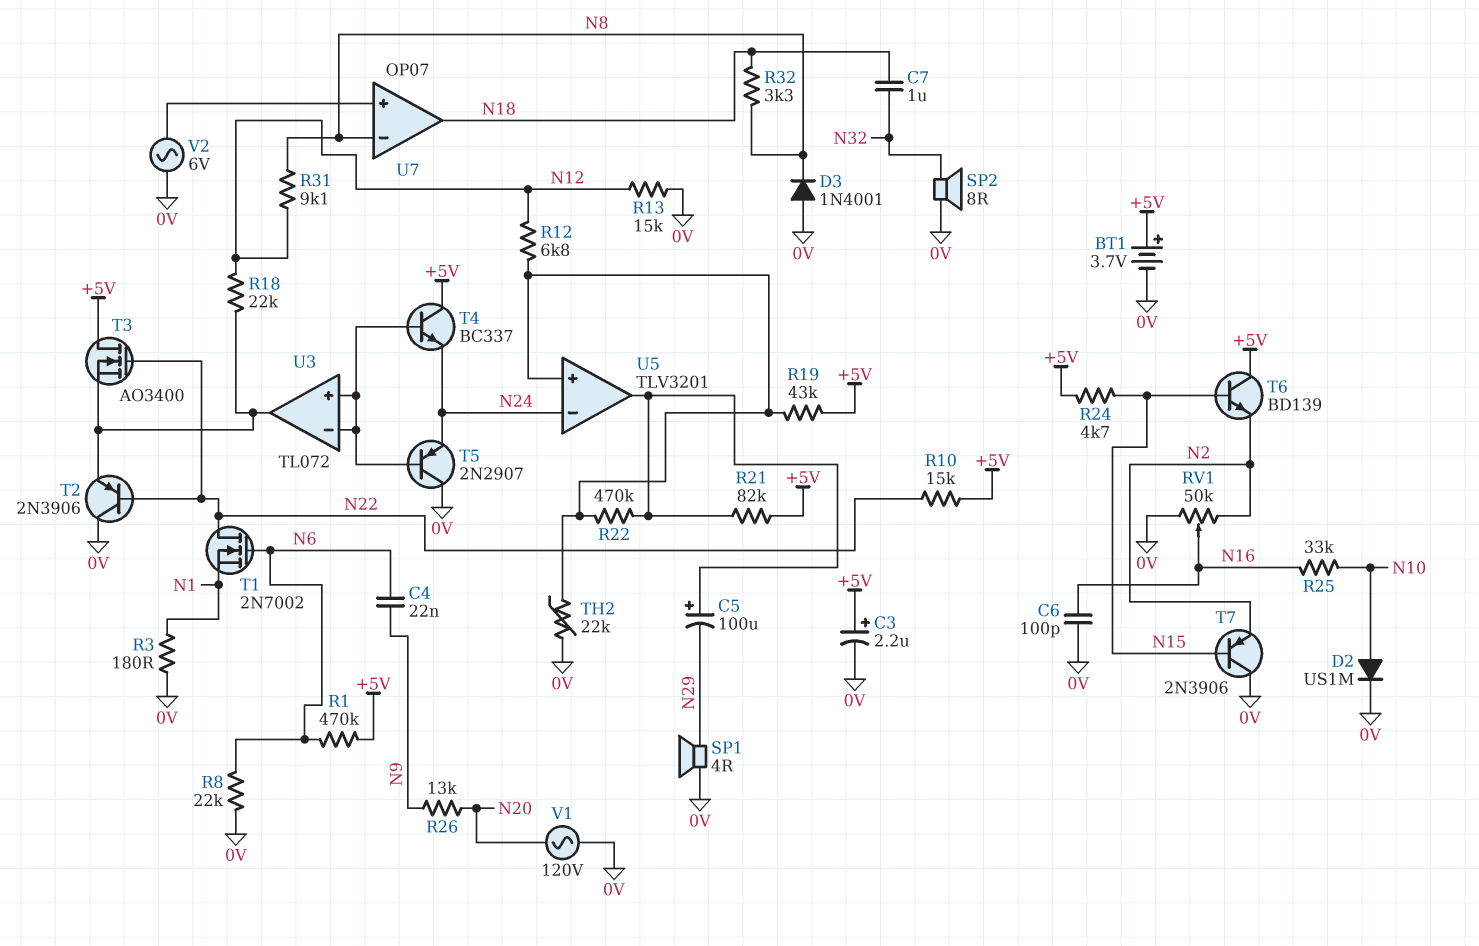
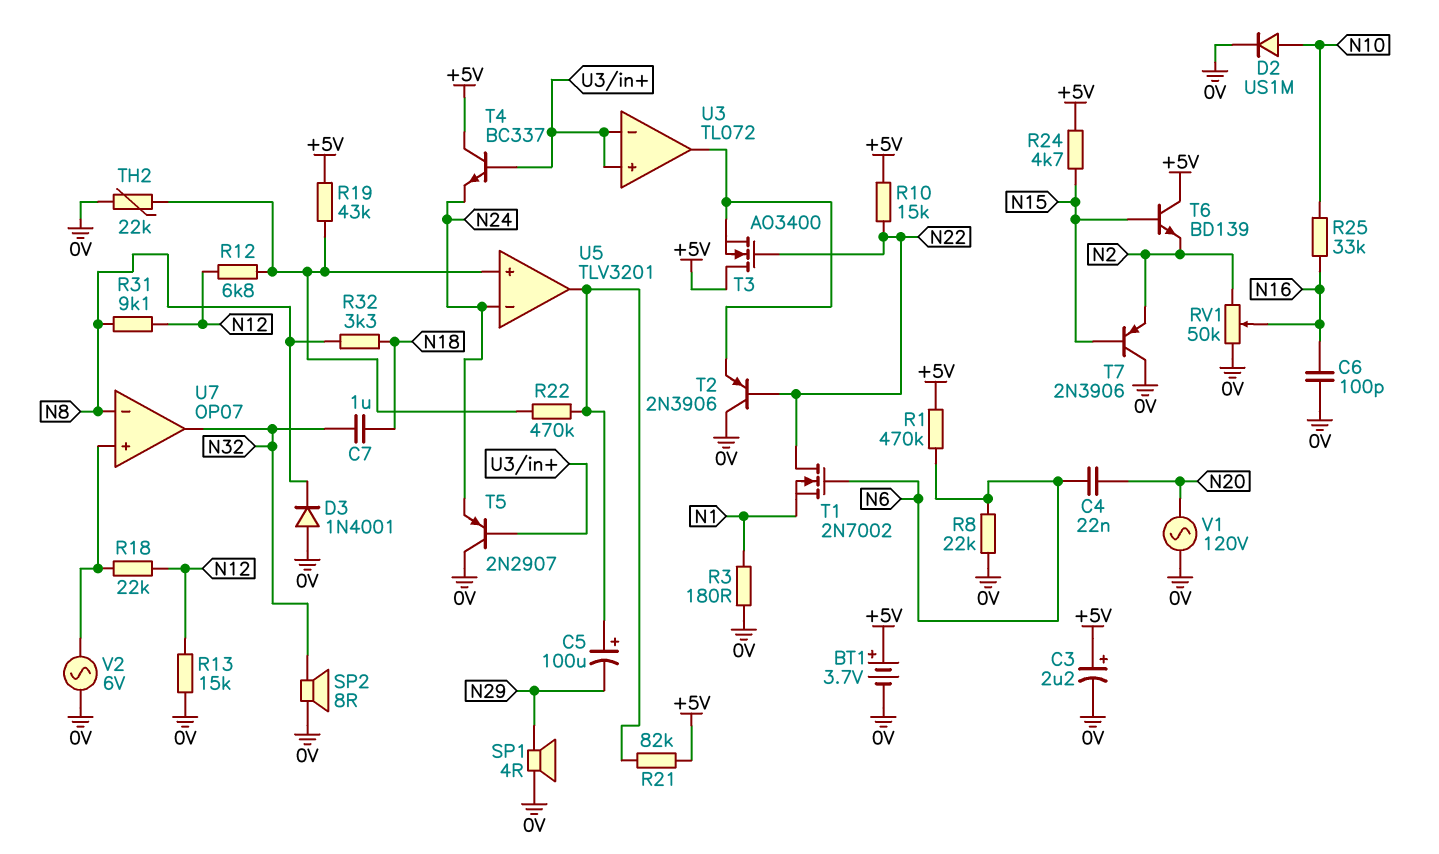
C4: 22nF (N6, N9) -> 22nF (N6, N20)
R18: 22k (N12, U3/out) -> 22k (N12, U7/in+)
R26: 13k (N9, N20) -> none
U7 pin out: N18 -> N32

